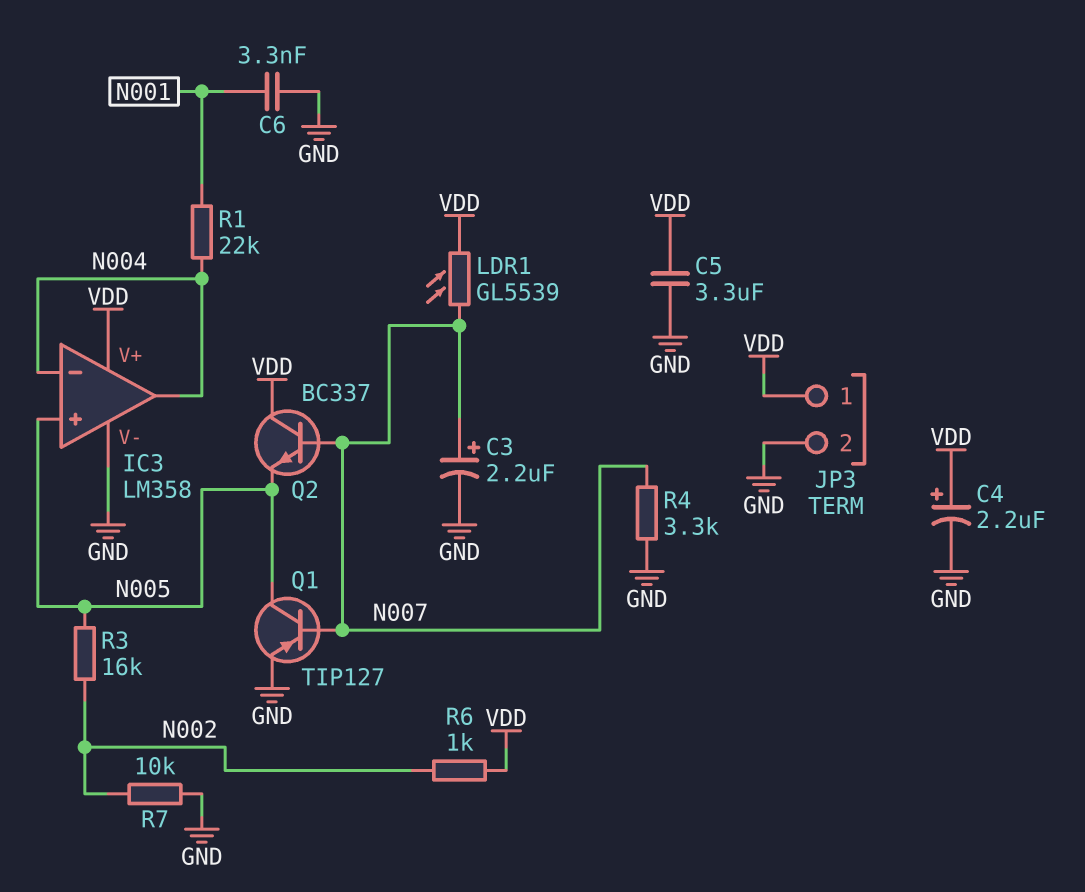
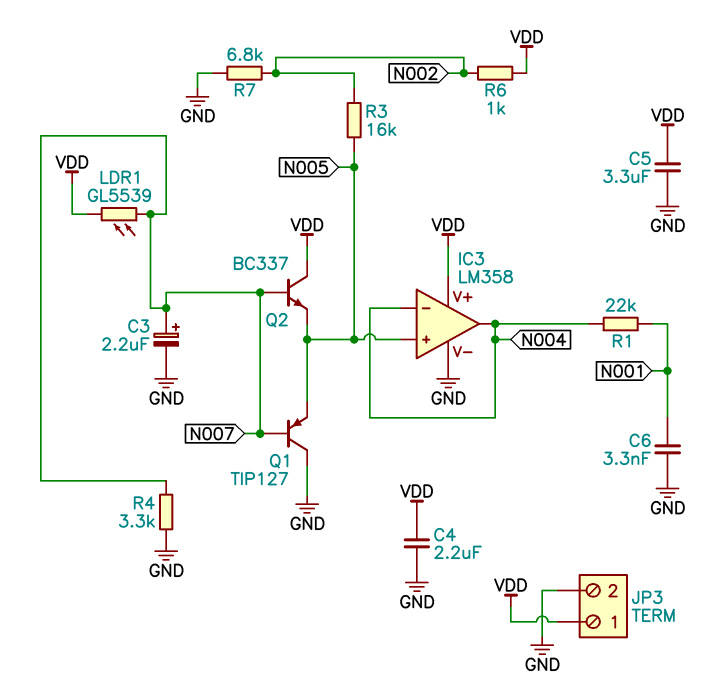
C4: 2.2uF (plus VDD, minus GND) -> 2.2uF (GND, VDD)
Q1: PNP TIP127 (B N007, C N005, E GND) -> PNP TIP127 (B N007, C GND, E N005)
R7: 10k (GND, N002) -> 6.8k (GND, N002)

